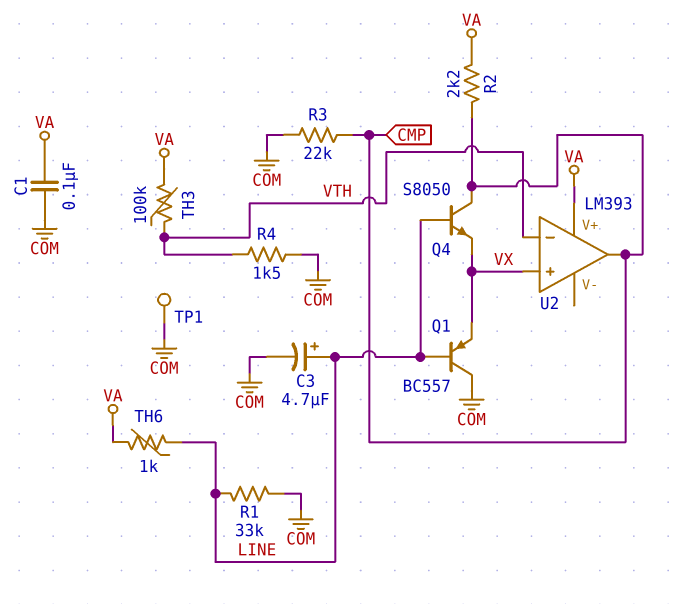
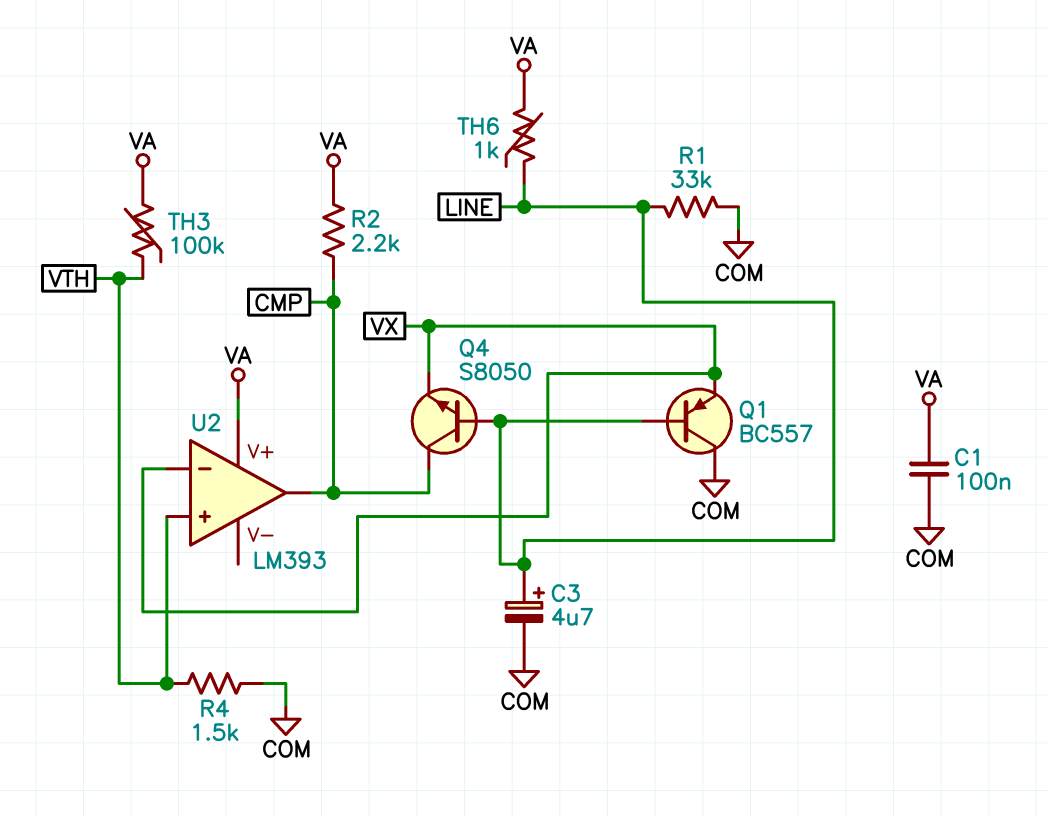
R3: 22k (CMP, COM) -> none
TP1: test point (COM) -> none
U2 pin in+: VX -> VTH
U2 pin in-: VTH -> VX

